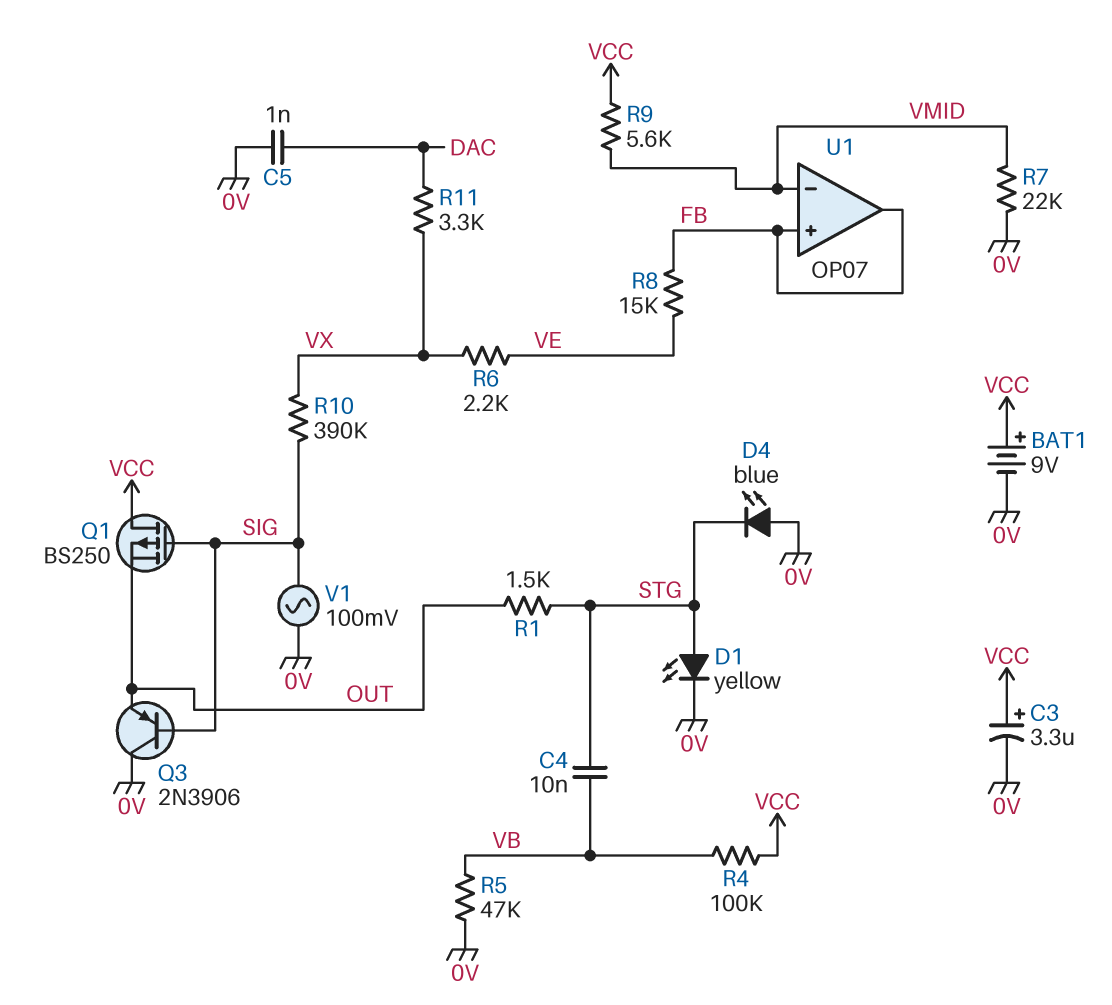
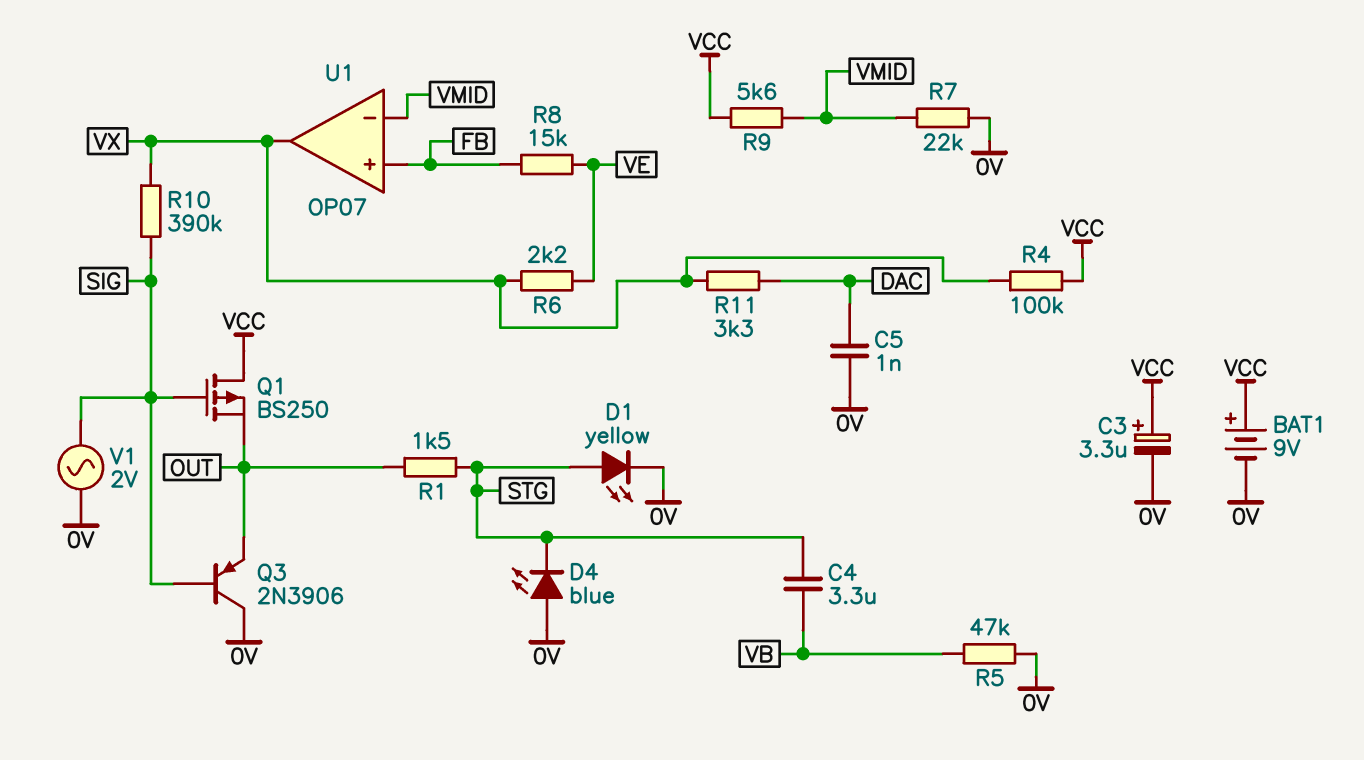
C4: 10nF (STG, VB) -> 3.3uF (STG, VB)
R4: 100k (VB, VCC) -> 100k (VCC, VX)
U1 pin out: FB -> VX
V1: AC 100mV (0V, SIG) -> AC 2V (0V, SIG)

